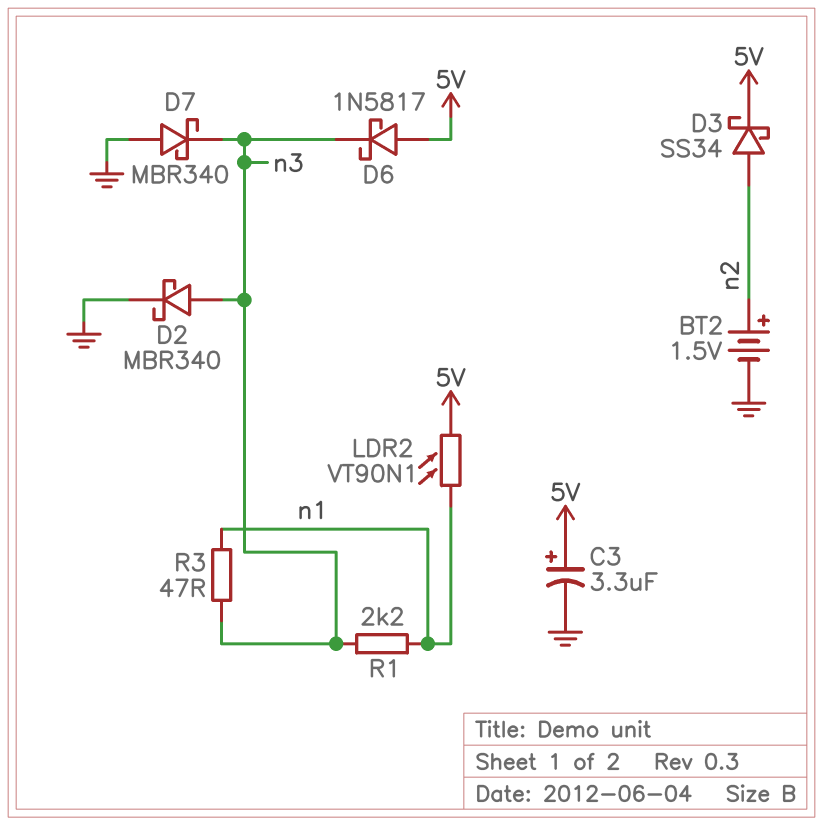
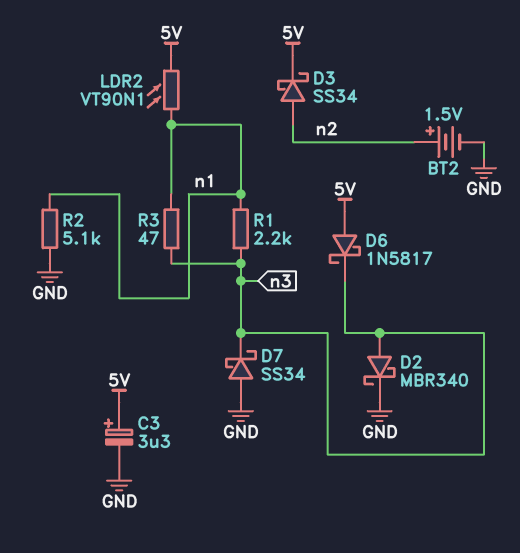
D7: schottky MBR340 (A GND, K n3) -> schottky SS34 (A GND, K n3)
R2: none -> 5.1k (GND, n1)

